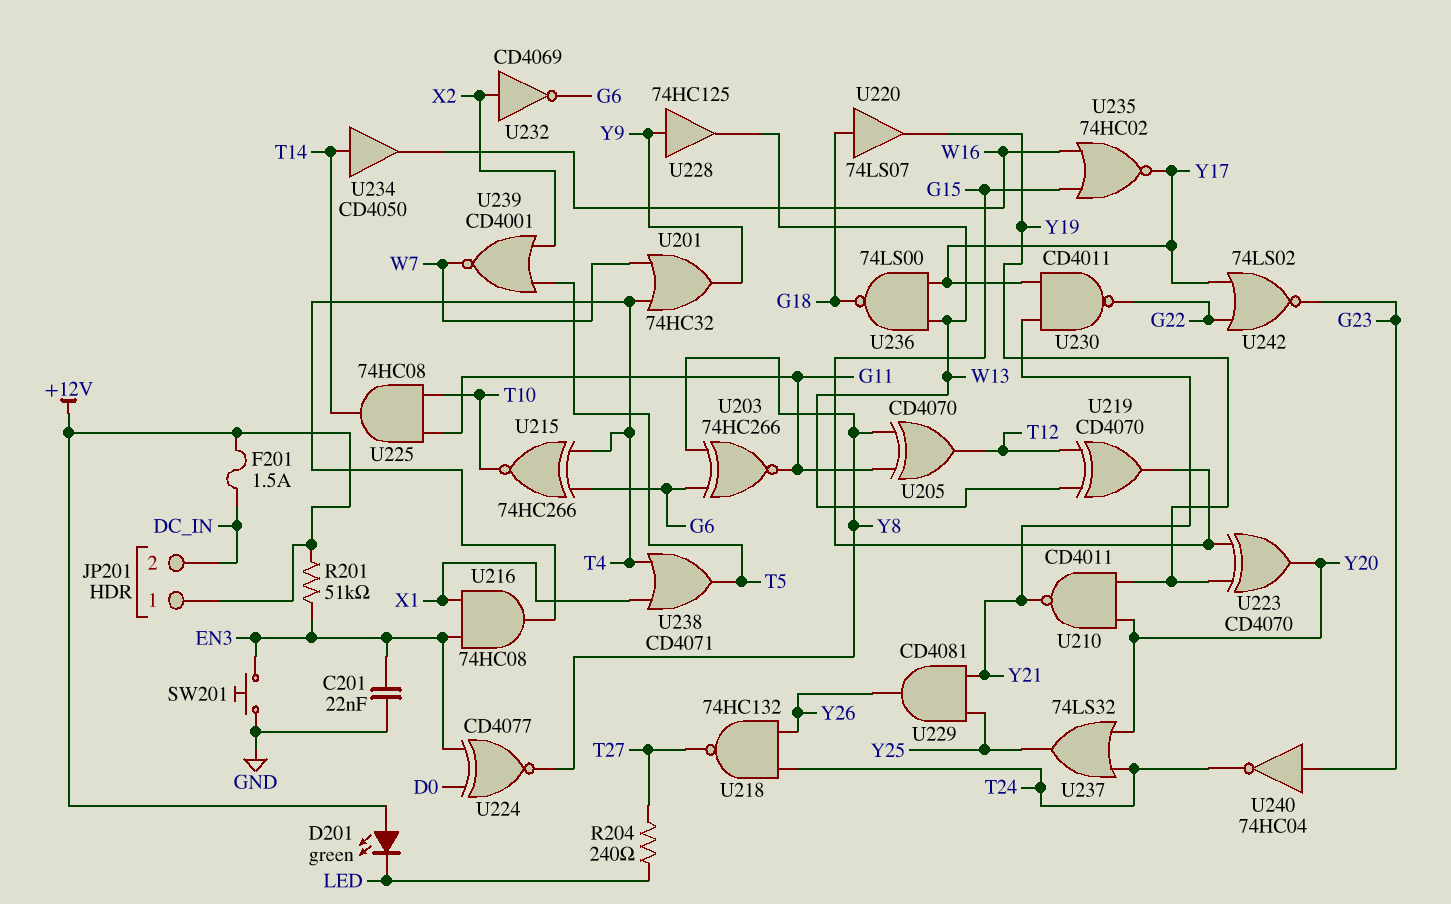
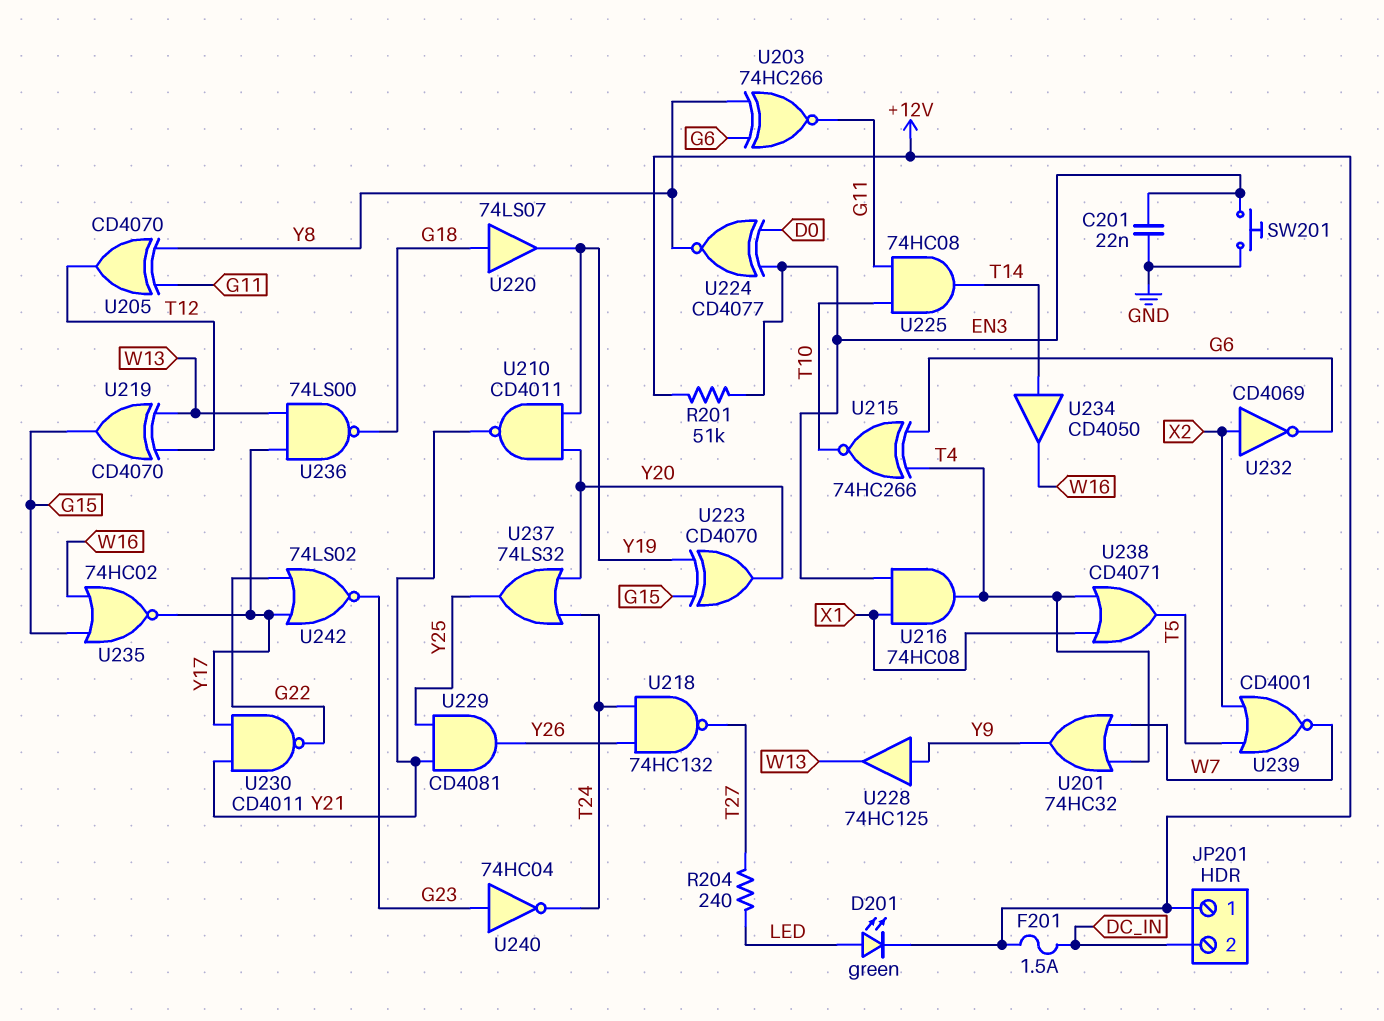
D201: LED green (A +12V, K LED) -> LED green (A LED, K +12V)

